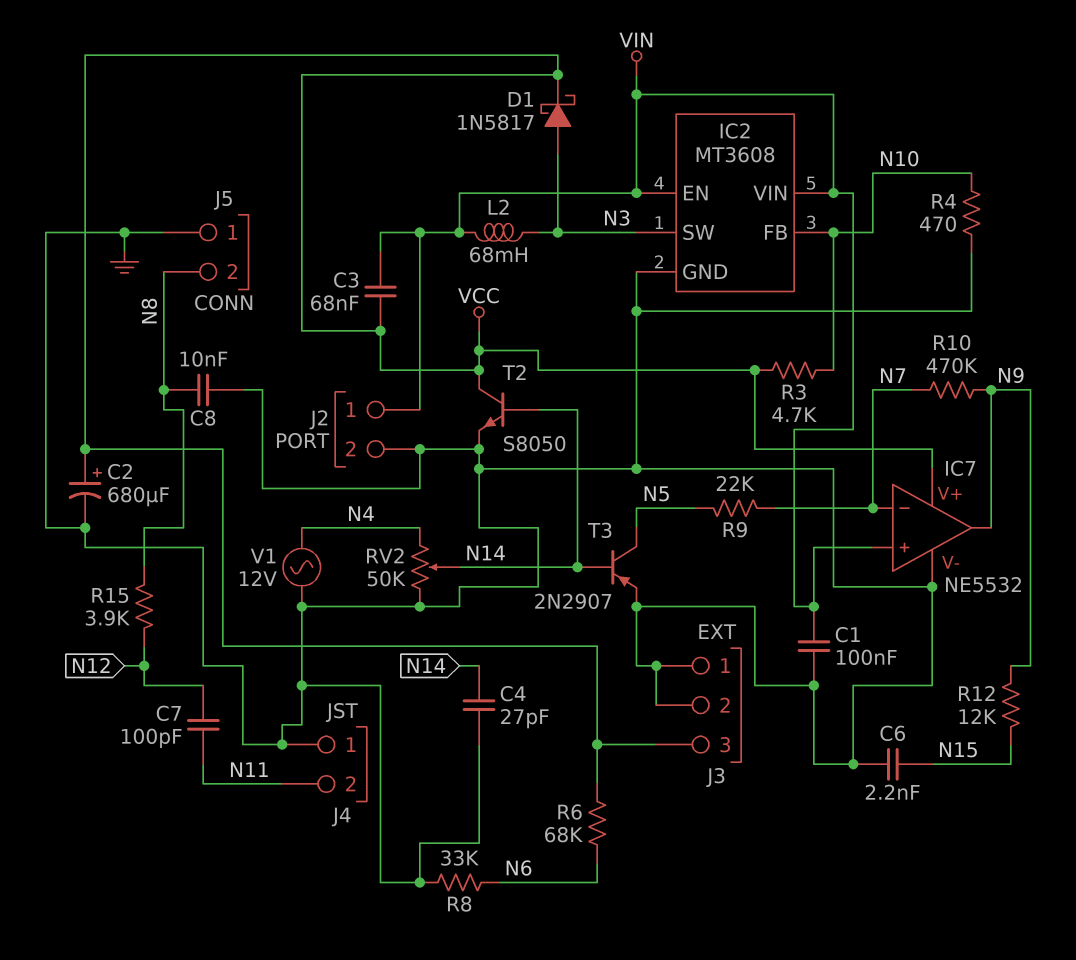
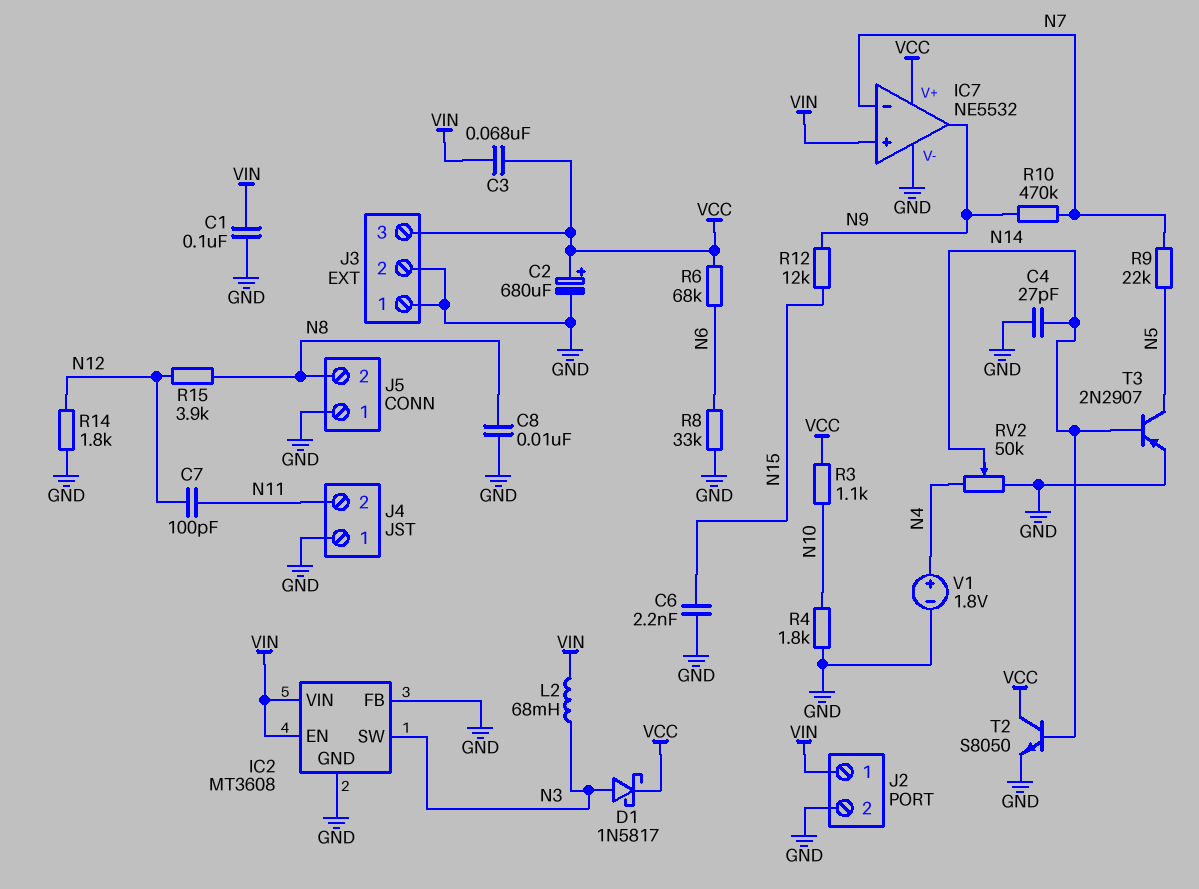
IC2 pin FB: N10 -> GND
R3: 4.7k (N10, VCC) -> 1.1k (N10, VCC)
R4: 470 (GND, N10) -> 1.8k (GND, N10)
R14: none -> 1.8k (GND, N12)
V1: AC 12V (GND, N4) -> 1.8V (plus N4, minus GND)

